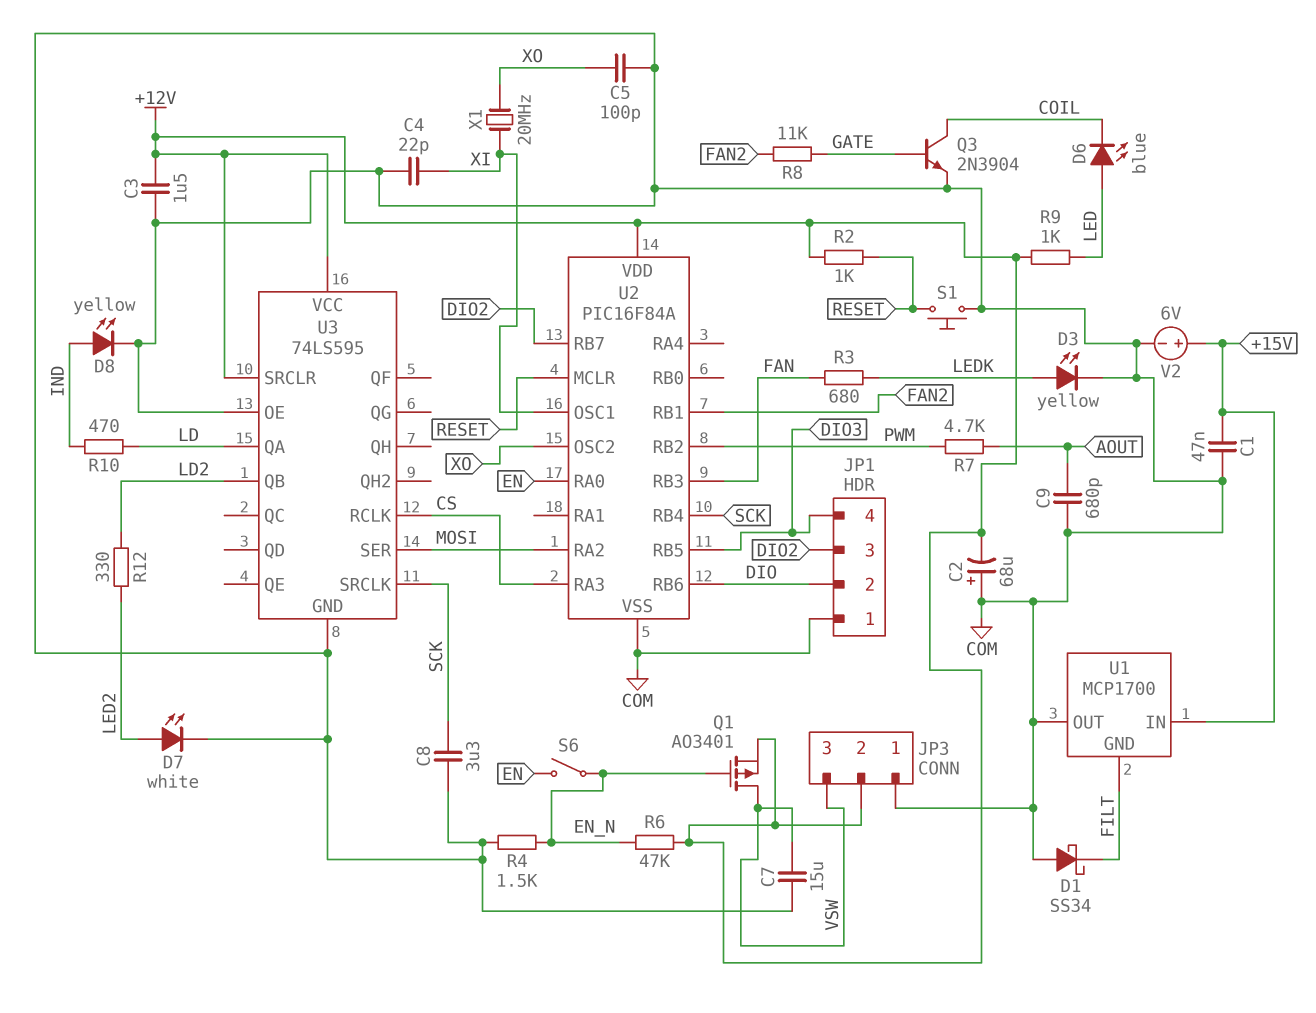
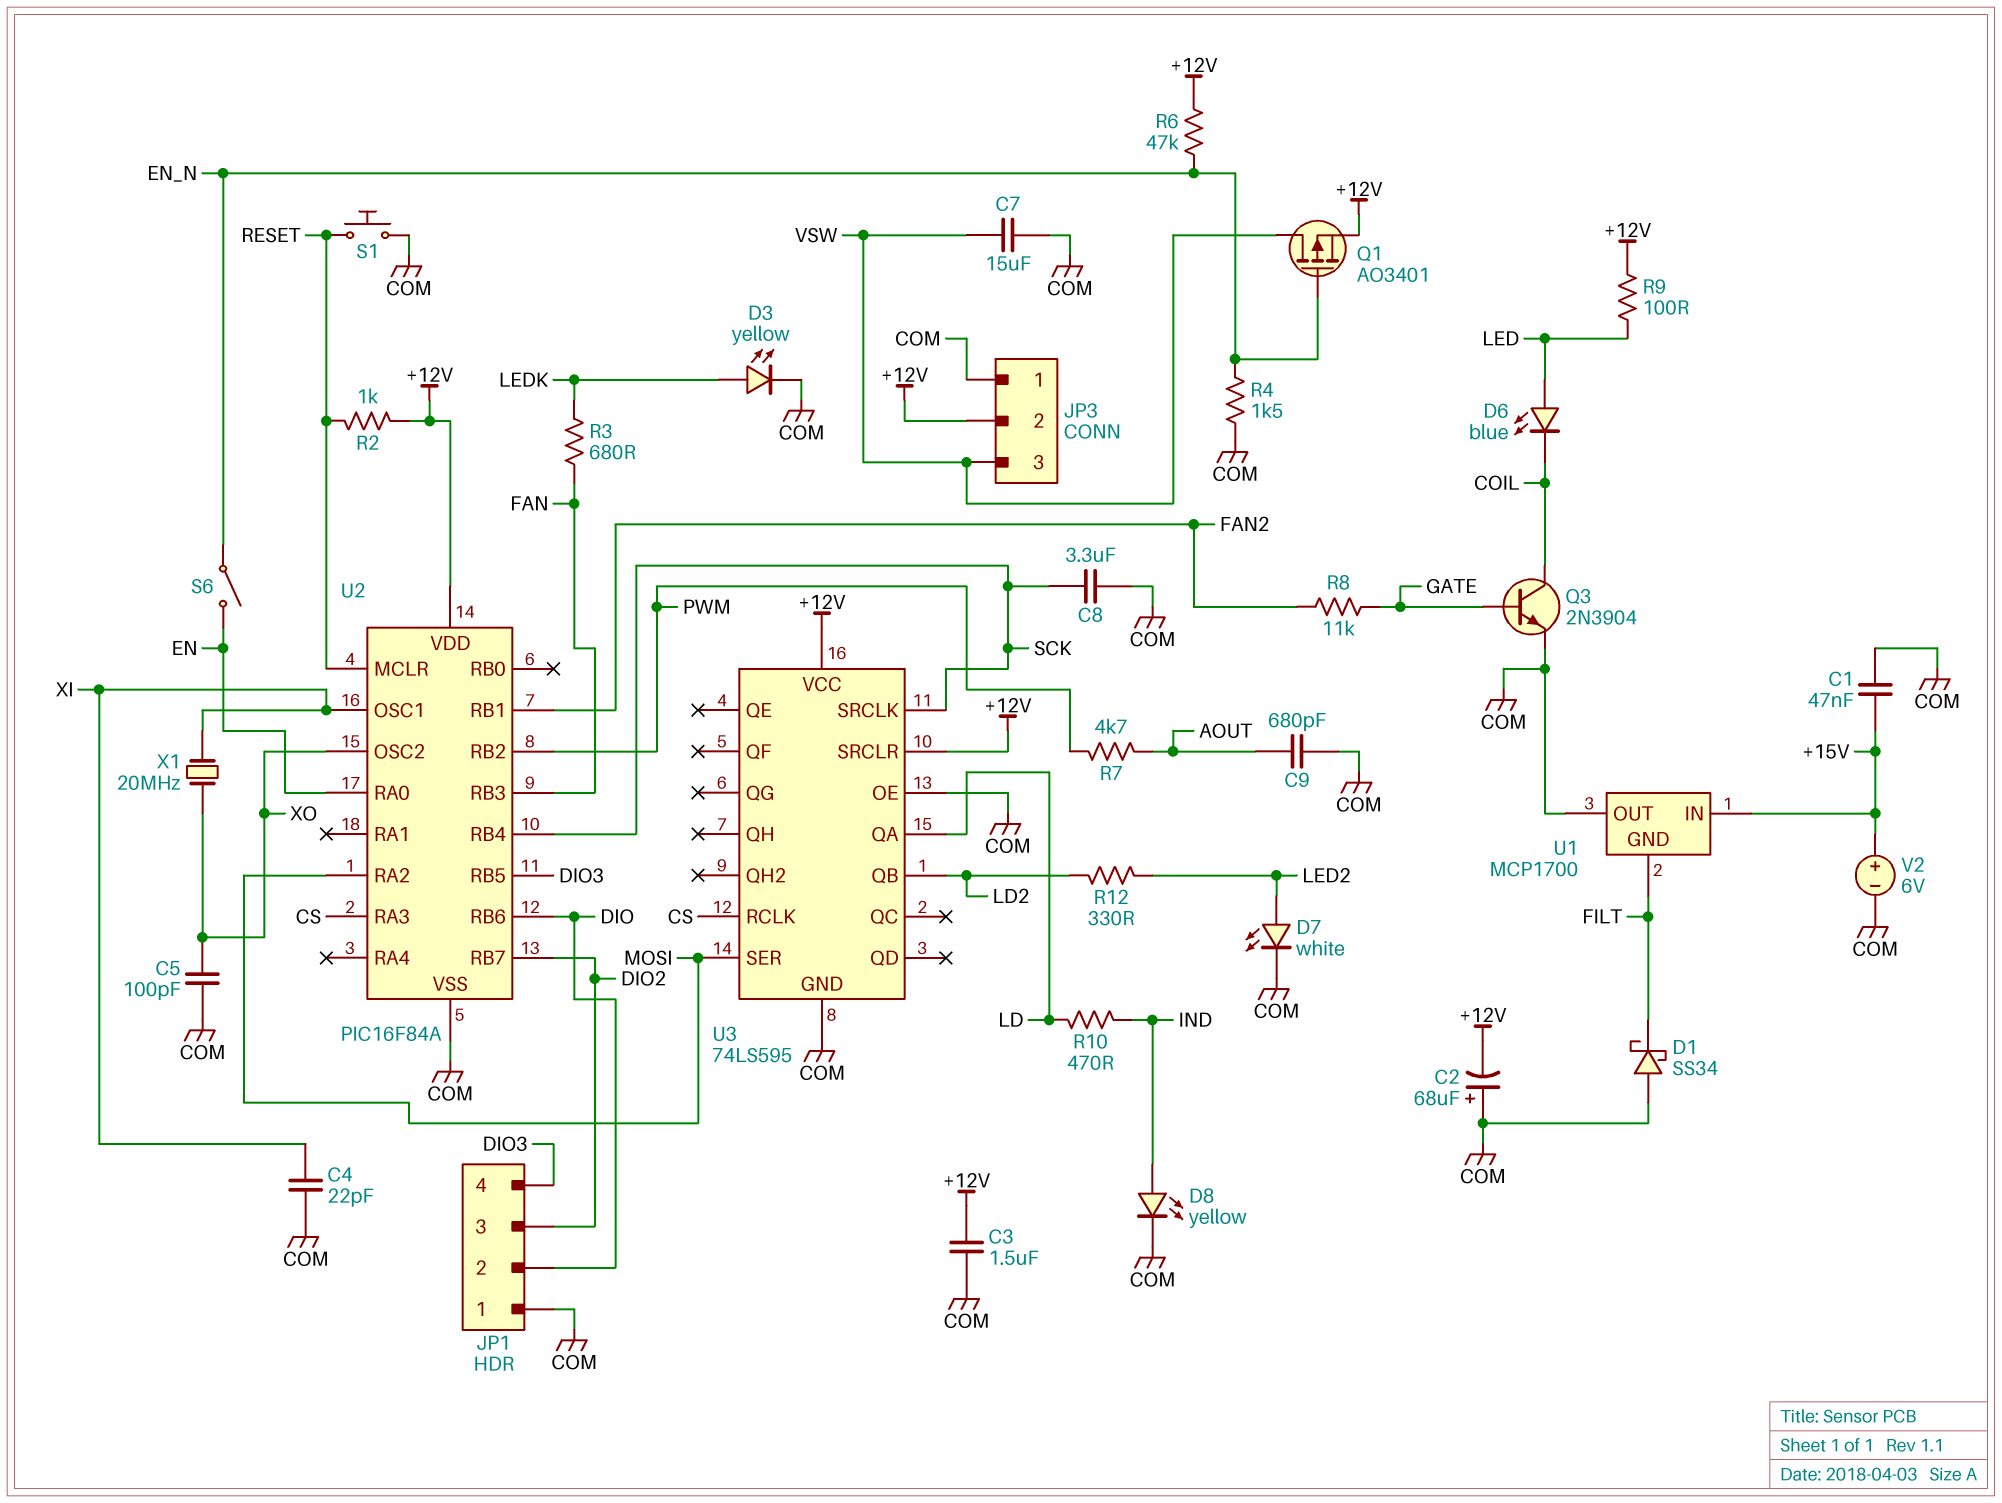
R9: 1k (+12V, LED) -> 100 (+12V, LED)

